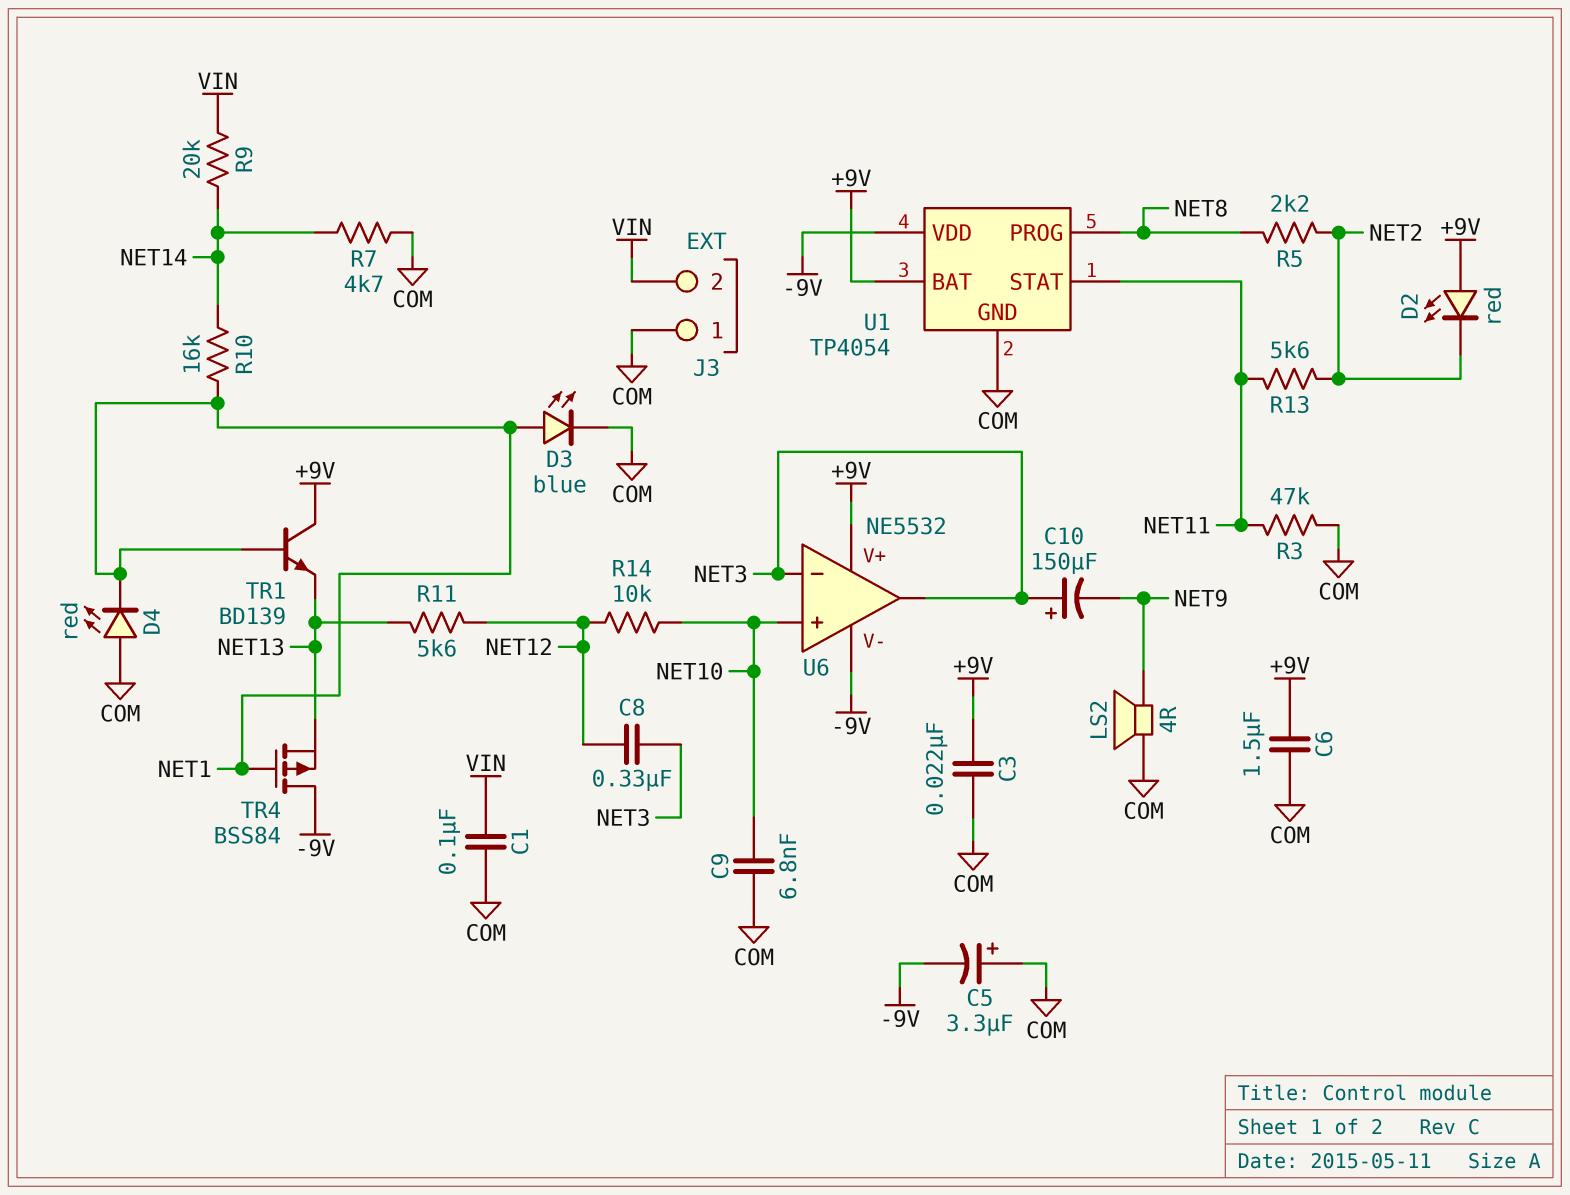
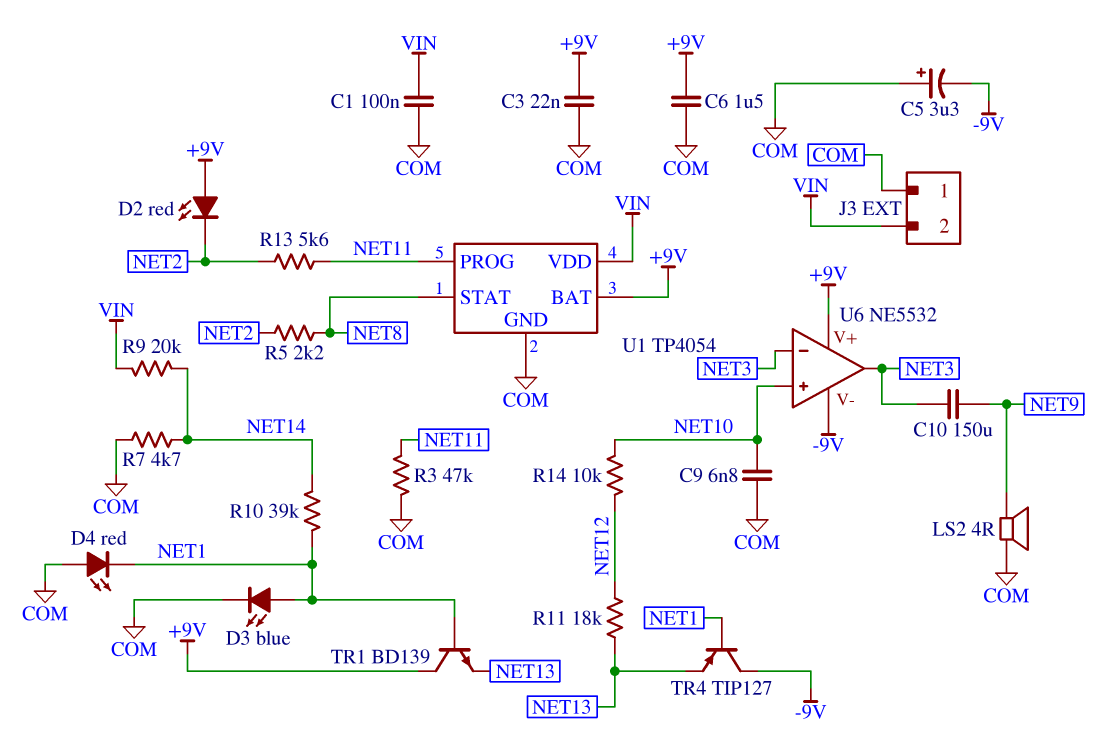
C8: 330nF (NET3, NET12) -> none
C10: 150uF (plus NET3, minus NET9) -> 150uF (NET3, NET9)
R10: 16k (NET1, NET14) -> 39k (NET1, NET14)
R11: 5.6k (NET12, NET13) -> 18k (NET12, NET13)
TR4: PMOS BSS84 (G NET1, D -9V, S NET13) -> PNP TIP127 (B NET1, C -9V, E NET13)
U1 pin PROG: NET8 -> NET11
U1 pin STAT: NET11 -> NET8
U1 pin VDD: -9V -> VIN

